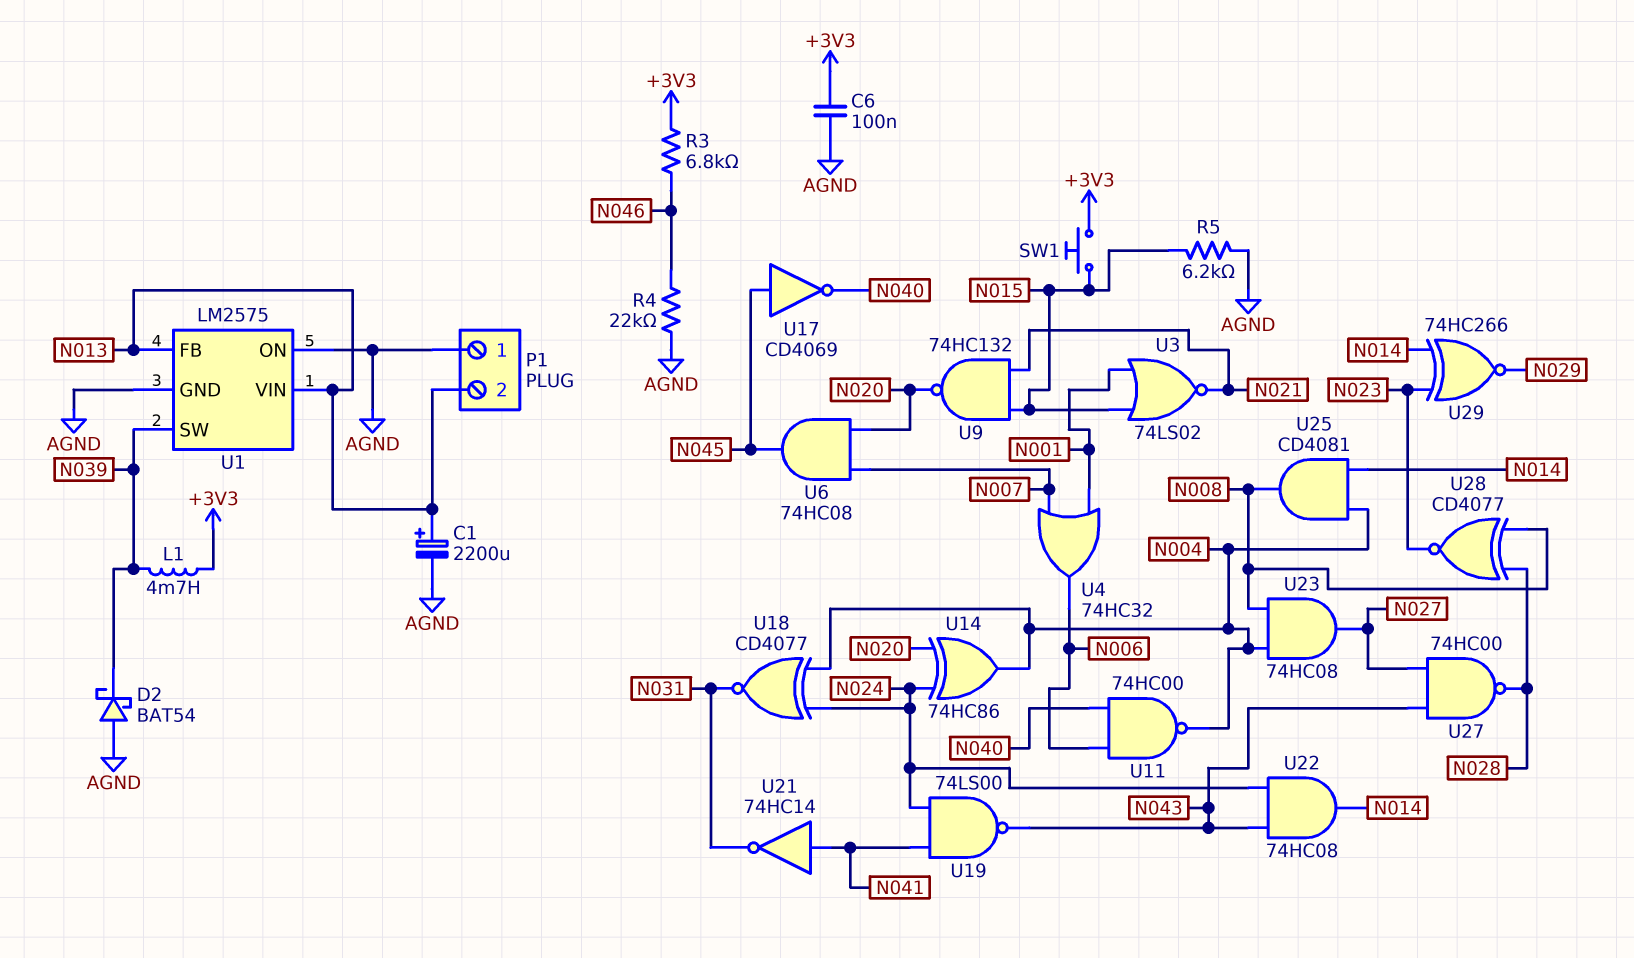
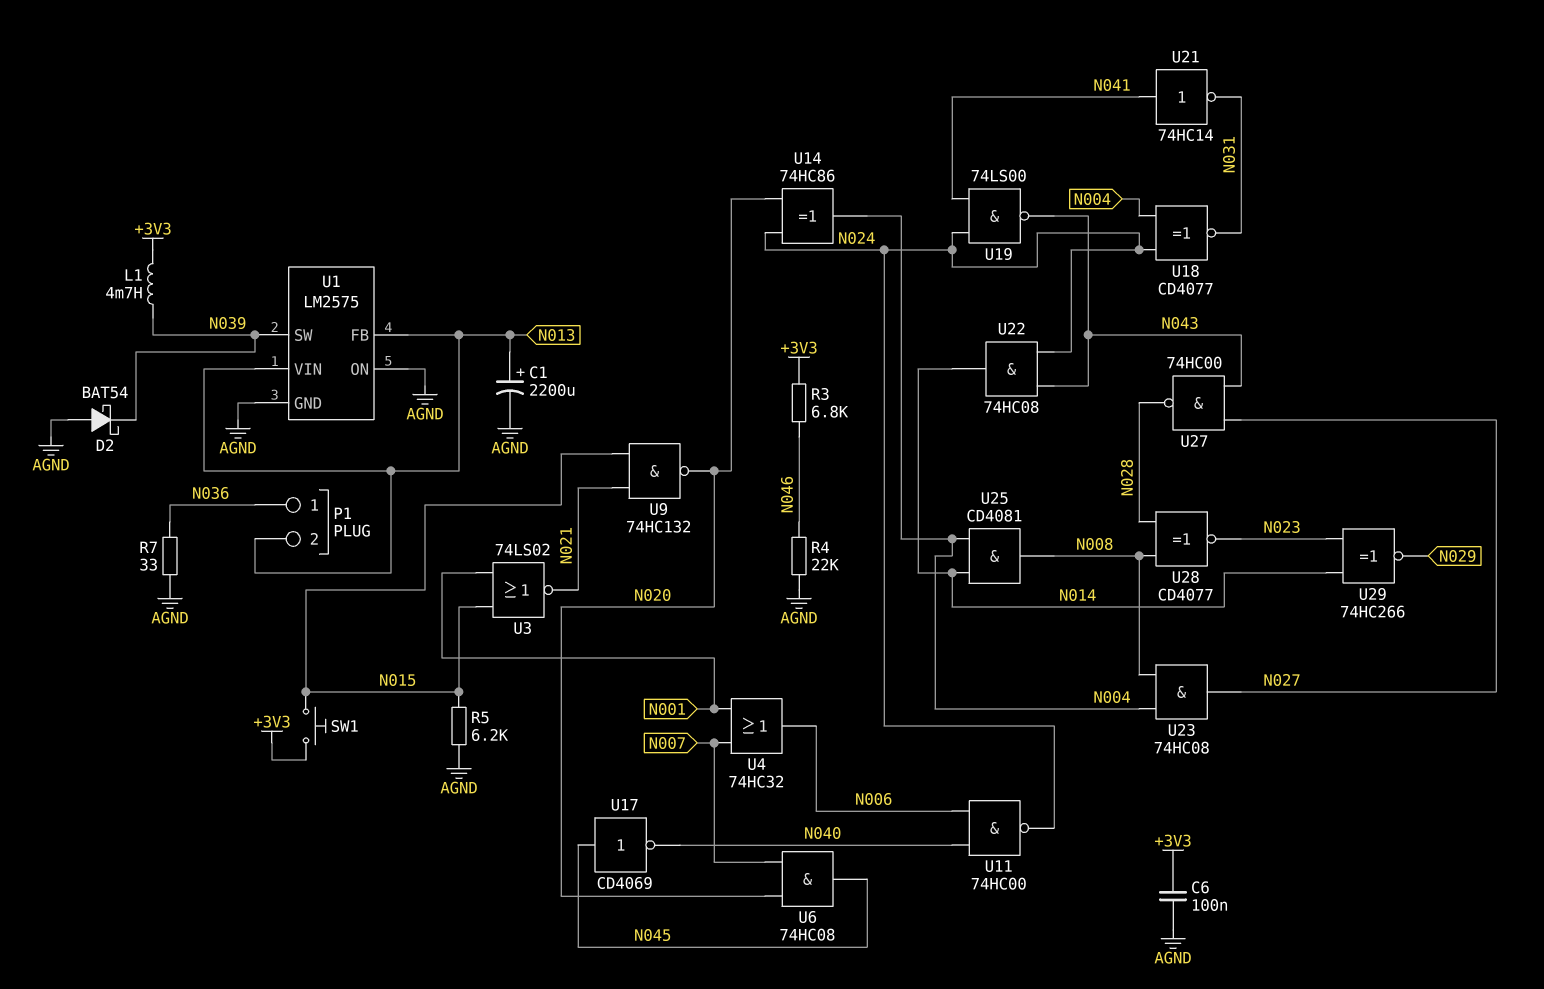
P1 pin 1: AGND -> N036
R7: none -> 33 (AGND, N036)
U11: NAND 74HC00 (in N006, in N040, out N004) -> NAND 74HC00 (in N006, in N040, out N024)

